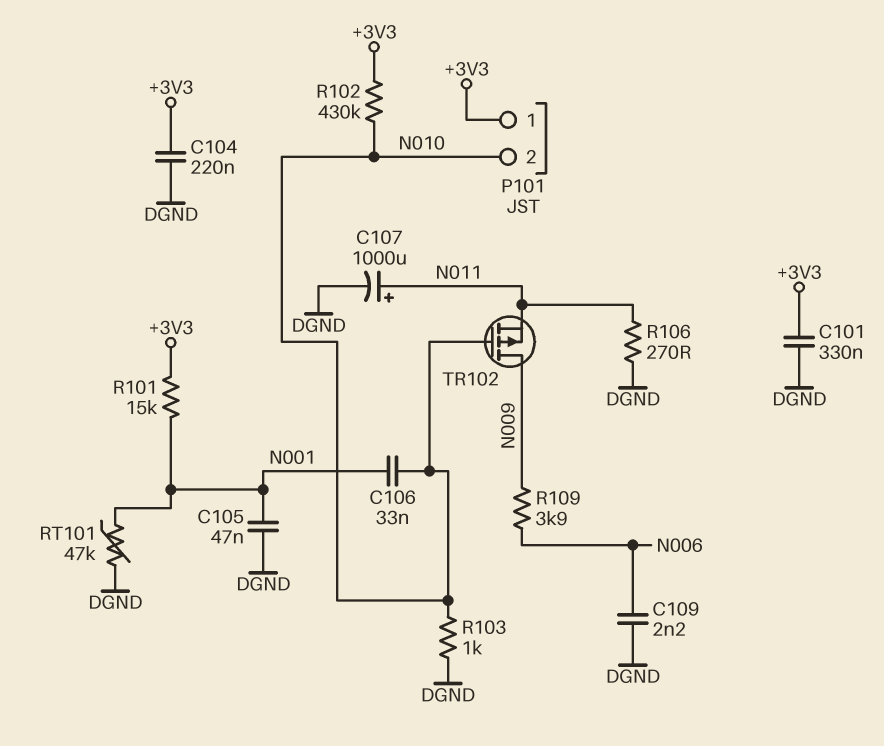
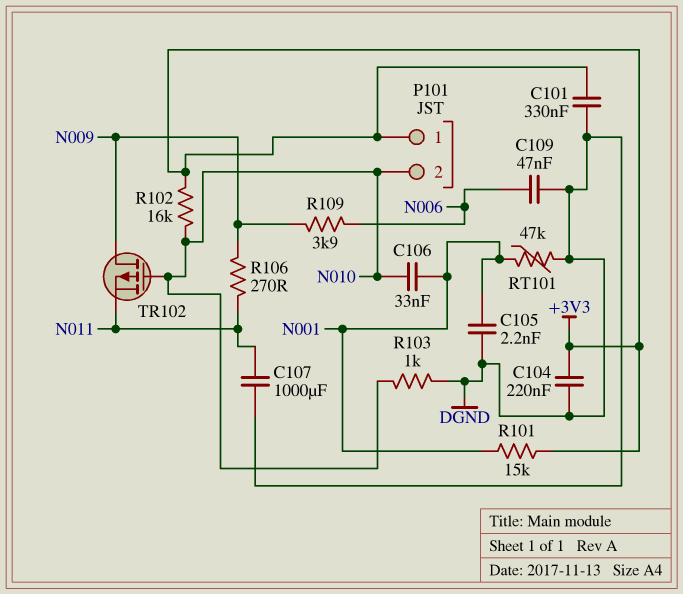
C105: 47nF (DGND, N001) -> 2.2nF (DGND, N001)
C107: 1000uF (plus N011, minus DGND) -> 1000uF (DGND, N011)
C109: 2.2nF (DGND, N006) -> 47nF (DGND, N006)
R102: 430k (+3V3, N010) -> 16k (+3V3, N010)
R106: 270 (DGND, N011) -> 270 (N009, N011)

